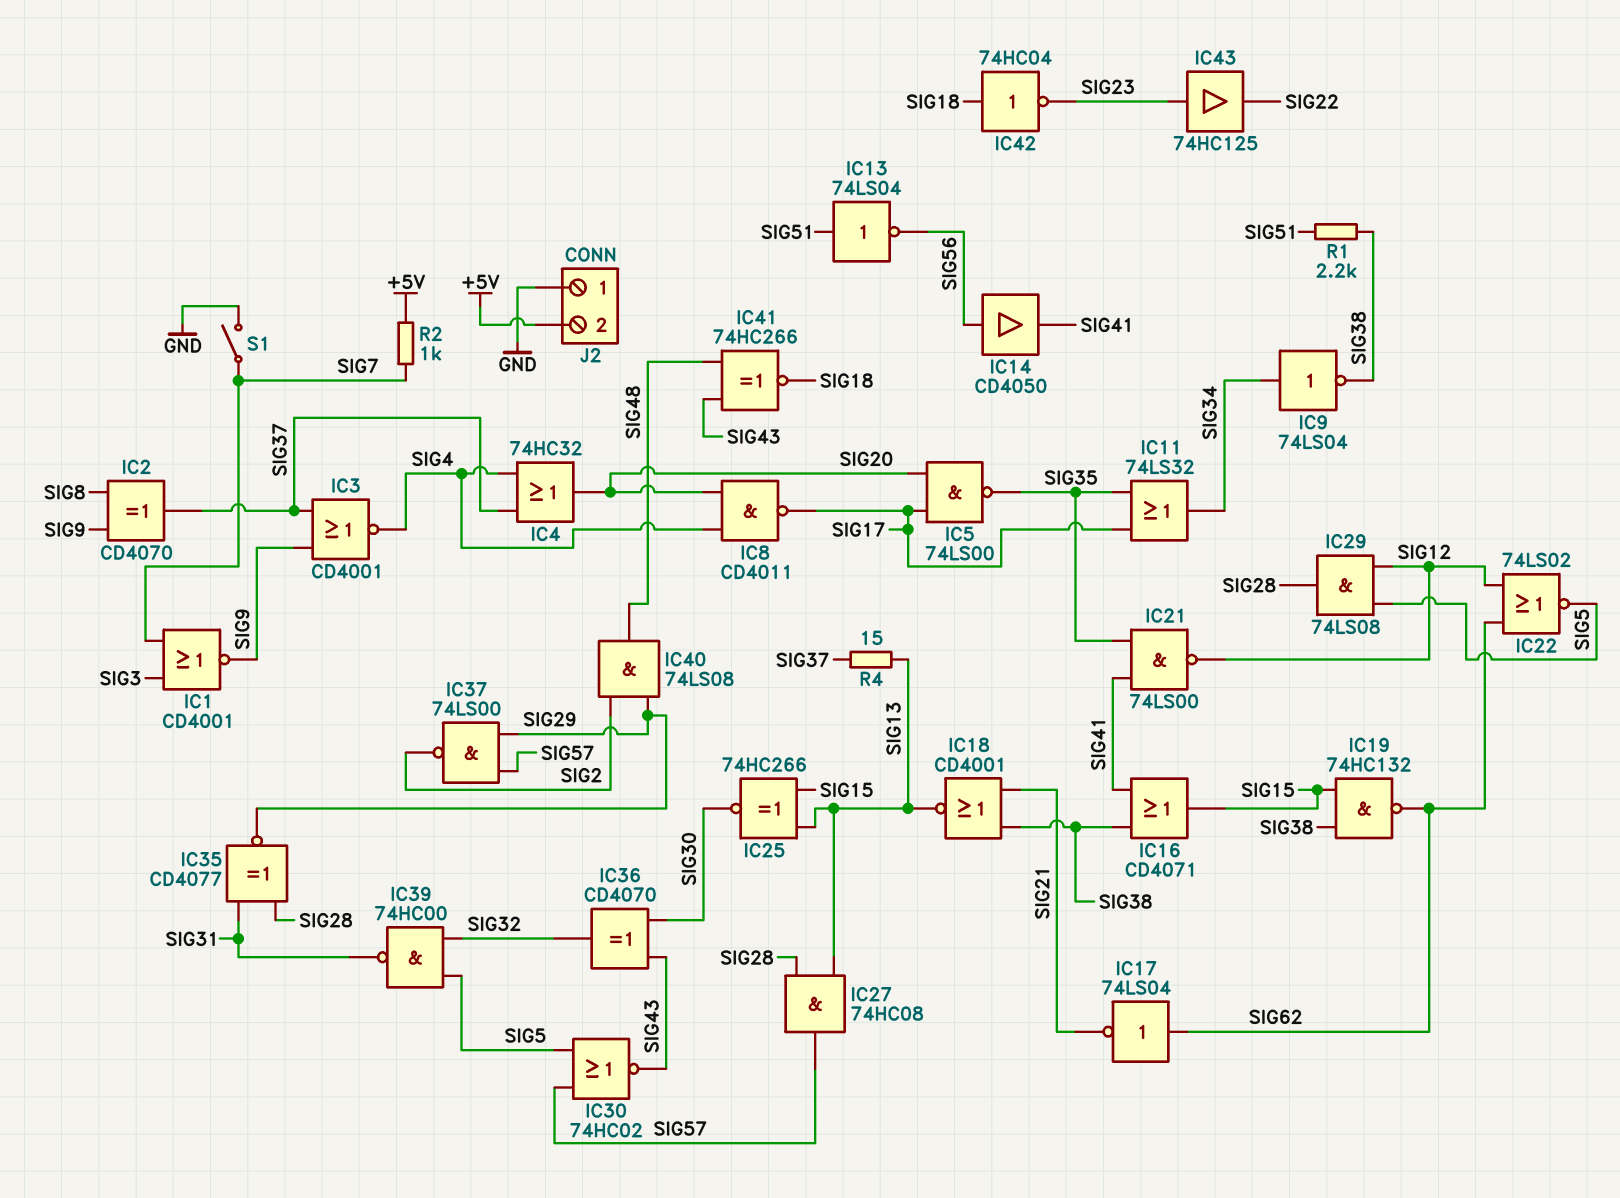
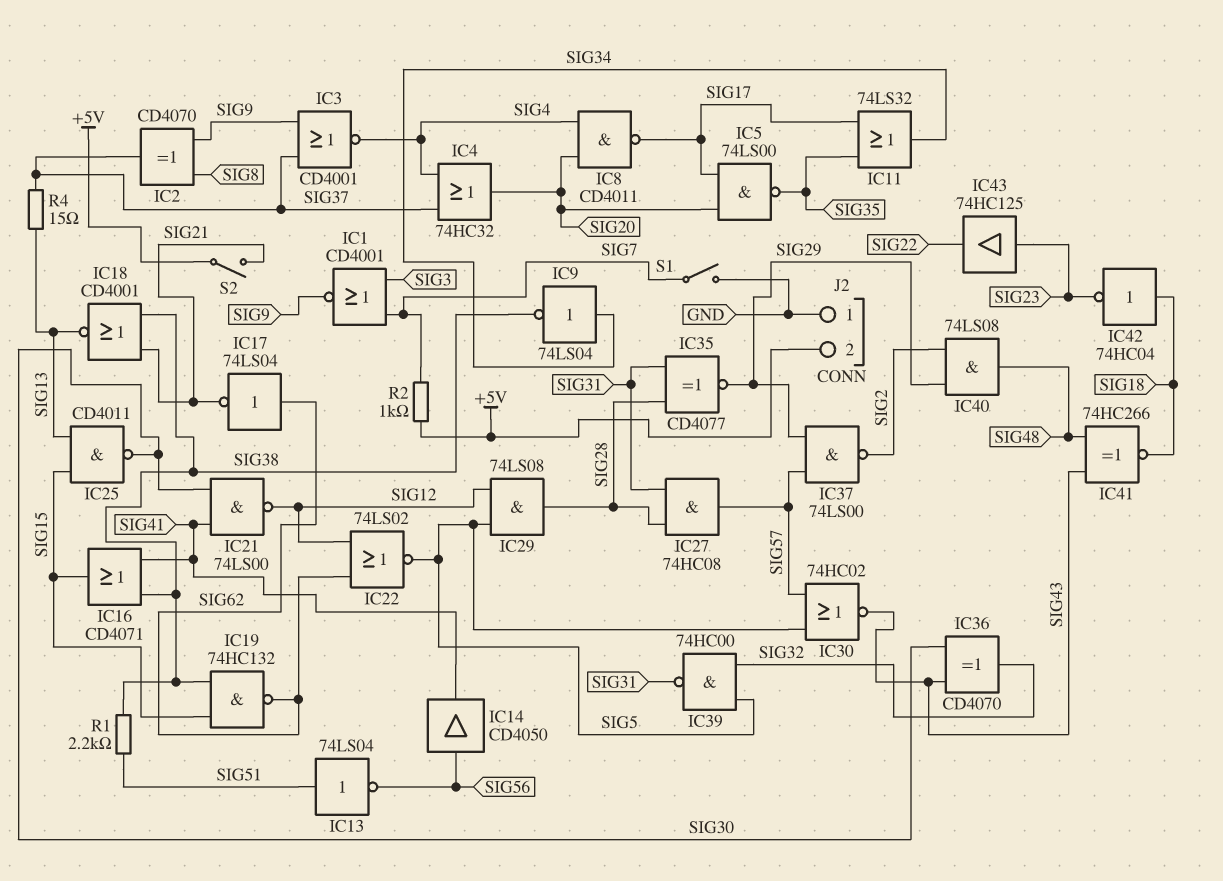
IC21: NAND 74LS00 (in SIG35, in SIG41, out SIG12) -> NAND 74LS00 (in SIG30, in SIG41, out SIG12)
IC25: XNOR 74HC266 (in SIG13, in SIG15, out SIG30) -> NAND CD4011 (in SIG13, in SIG15, out SIG30)
IC27: AND 74HC08 (in SIG13, in SIG28, out SIG57) -> AND 74HC08 (in SIG28, in SIG31, out SIG57)
S2: none -> switch (+5V, SIG21)

